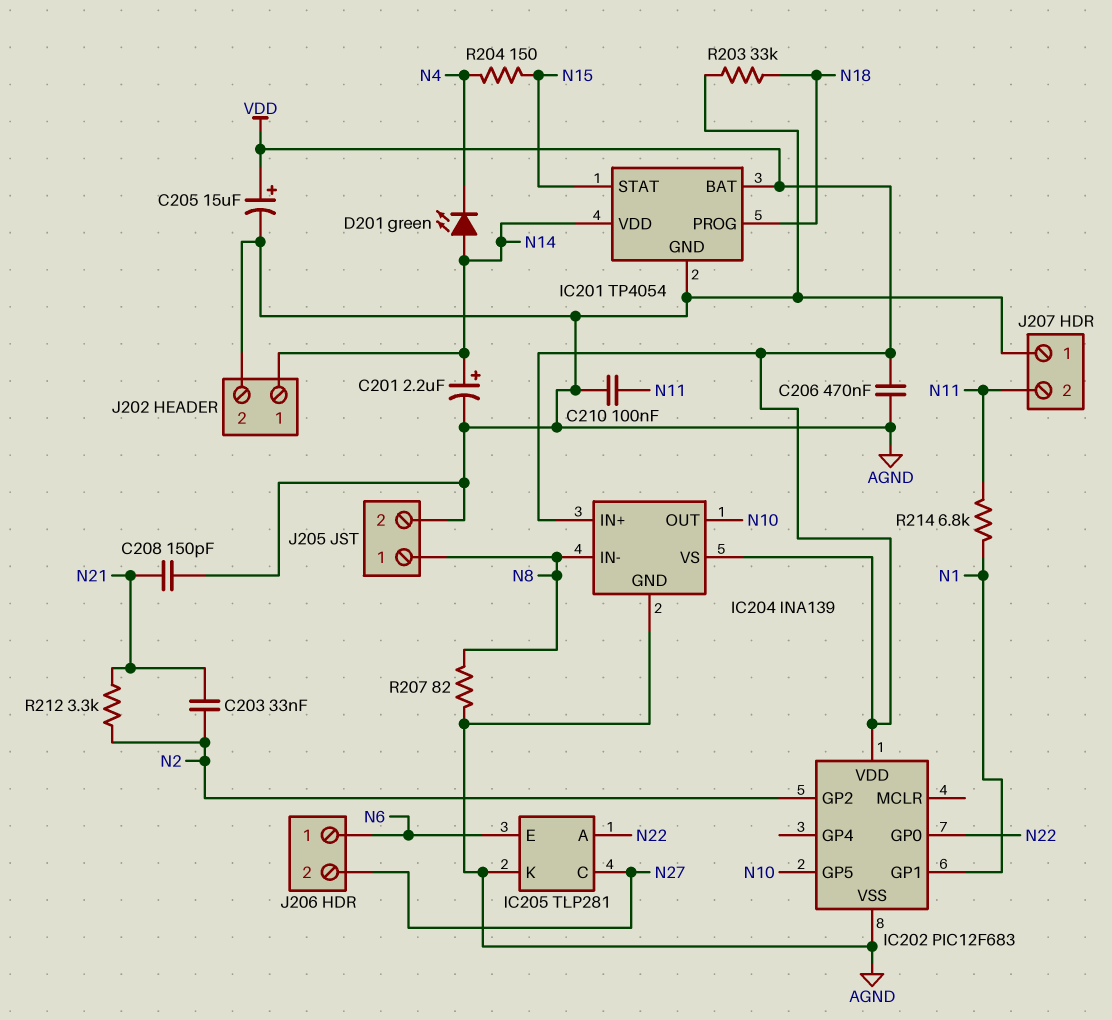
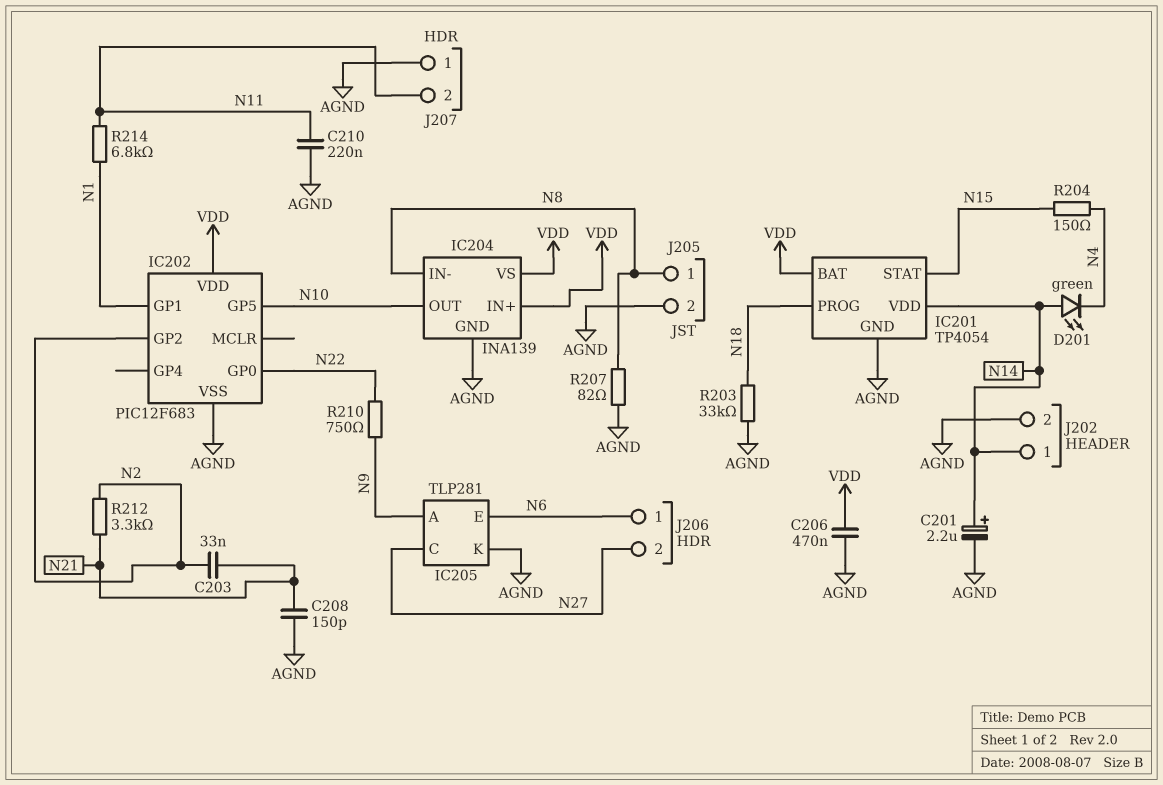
C205: 15uF (plus VDD, minus AGND) -> none
C210: 100nF (AGND, N11) -> 220nF (AGND, N11)
IC205 pin A: N22 -> N9
R210: none -> 750 (N9, N22)

